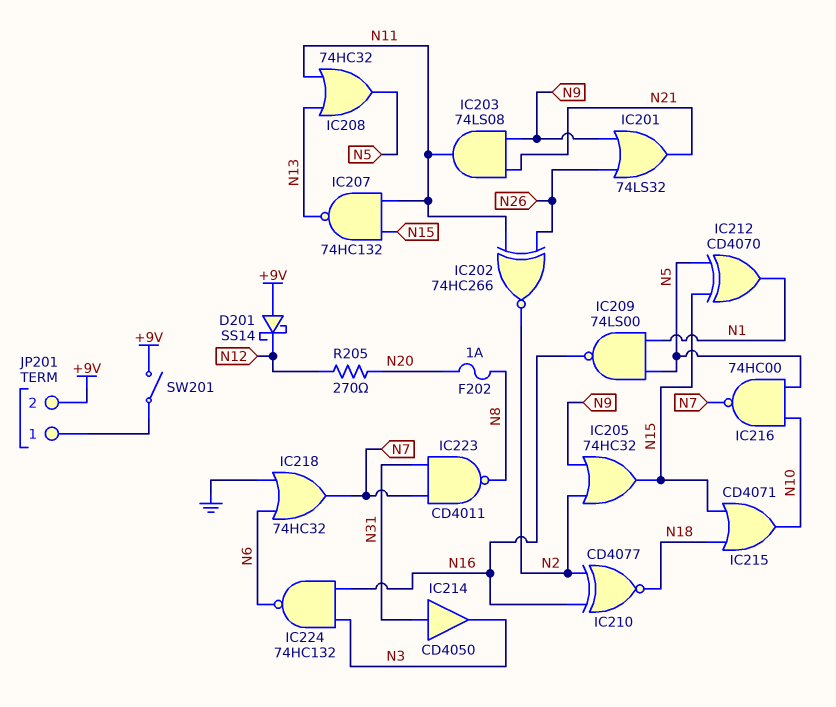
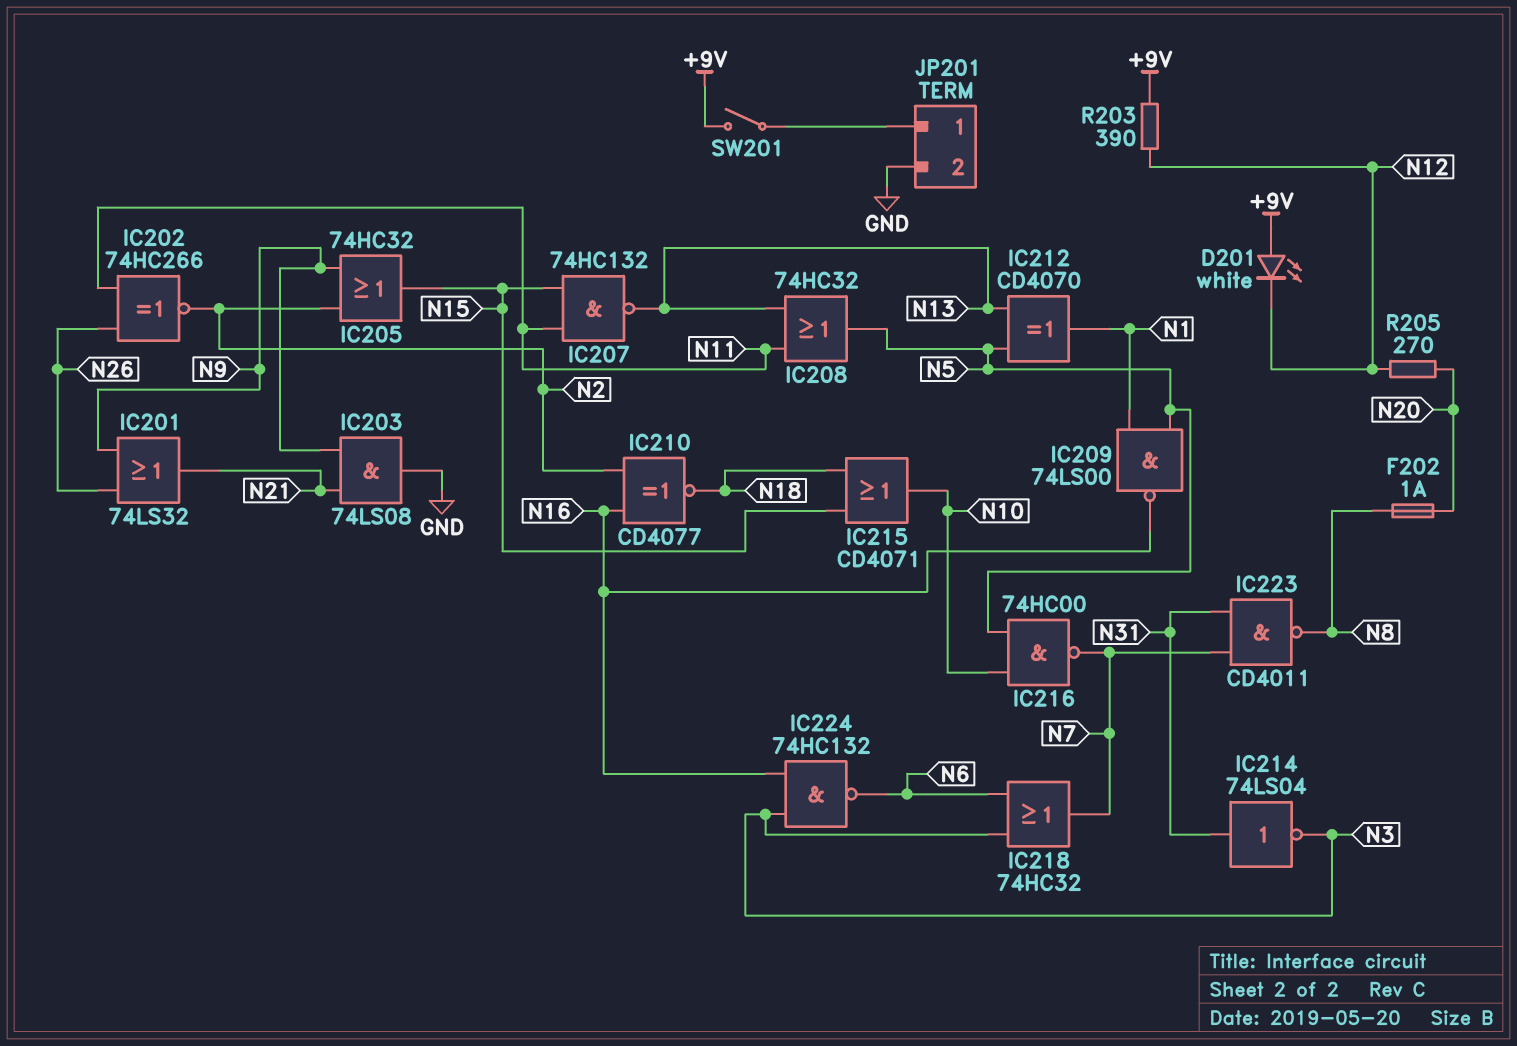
D201: schottky SS14 (A +9V, K N12) -> LED white (A +9V, K N12)
IC203: AND 74LS08 (in N9, in N21, out N11) -> AND 74LS08 (in N9, in N21, out GND)
IC212: XOR CD4070 (in N5, in N15, out N1) -> XOR CD4070 (in N5, in N13, out N1)
IC214: buffer CD4050 (in N31, out N3) -> NOT 74LS04 (in N31, out N3)
IC218: OR 74HC32 (in GND, in N6, out N7) -> OR 74HC32 (in N3, in N6, out N7)
JP201 pin 2: +9V -> GND
R203: none -> 390 (+9V, N12)

